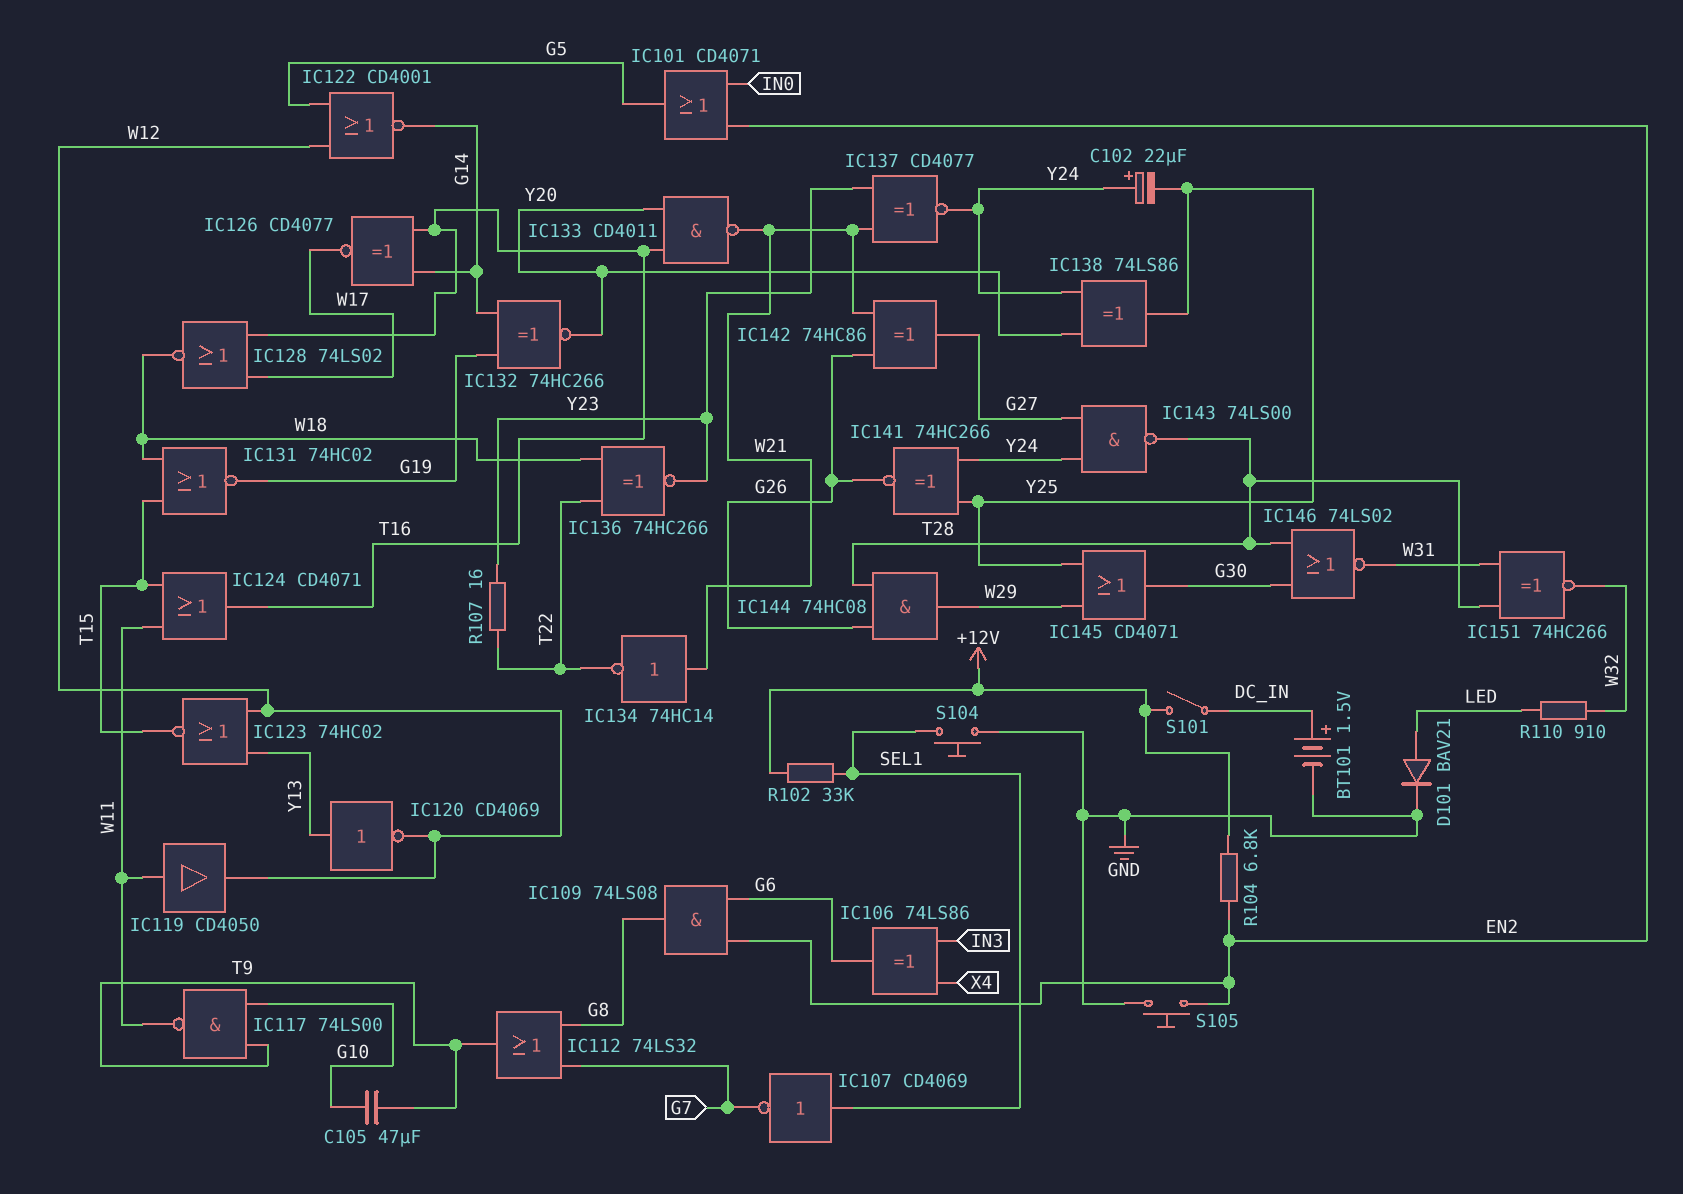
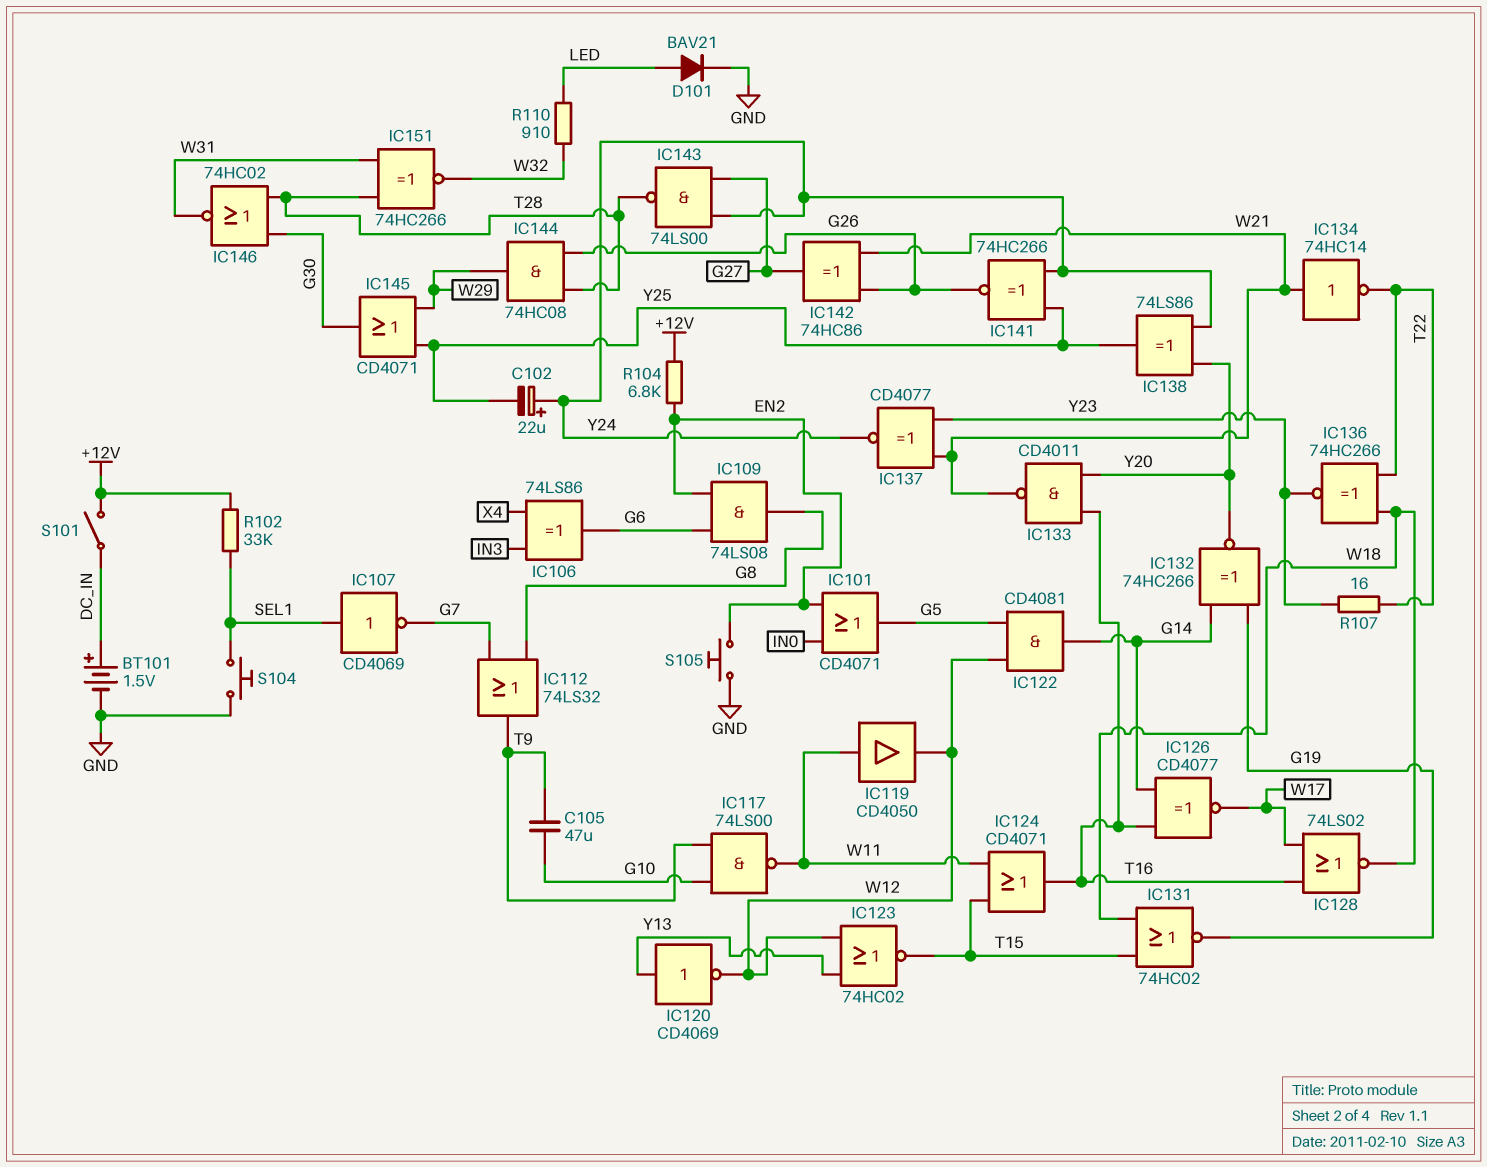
IC122: NOR CD4001 (in G5, in W12, out G14) -> AND CD4081 (in G5, in W12, out G14)
IC146: NOR 74LS02 (in G30, in T28, out W31) -> NOR 74HC02 (in G30, in T28, out W31)

